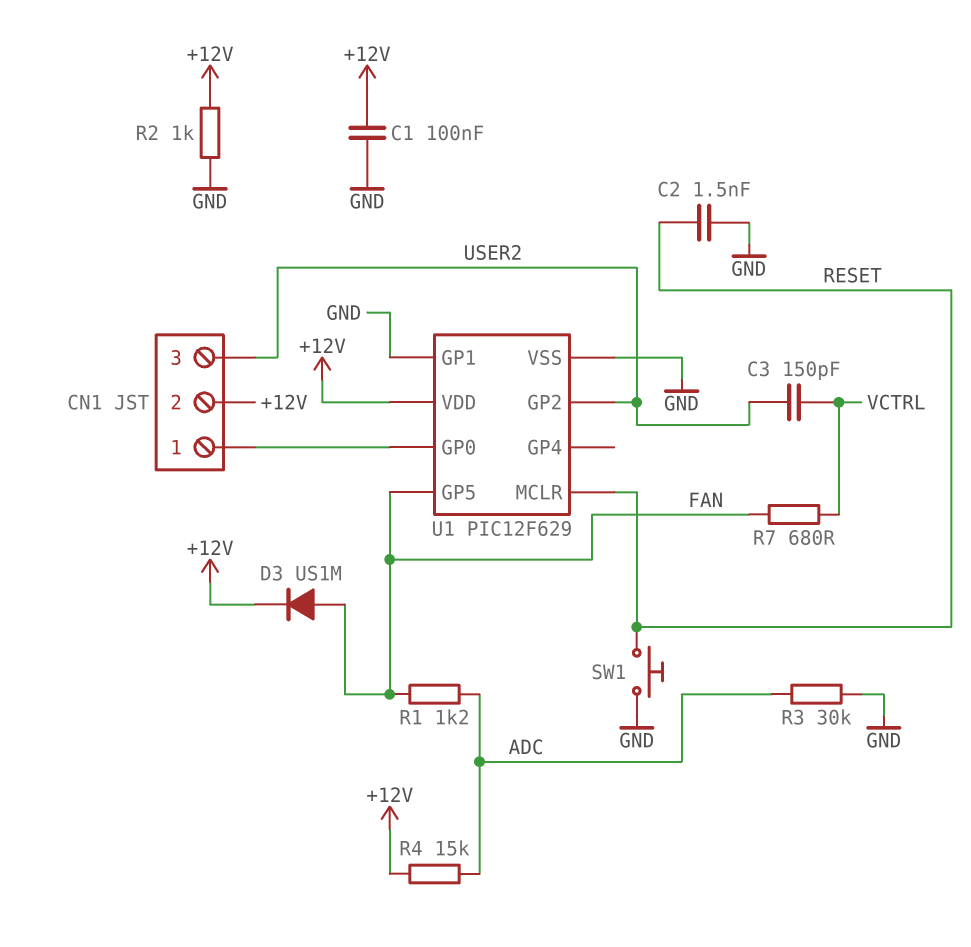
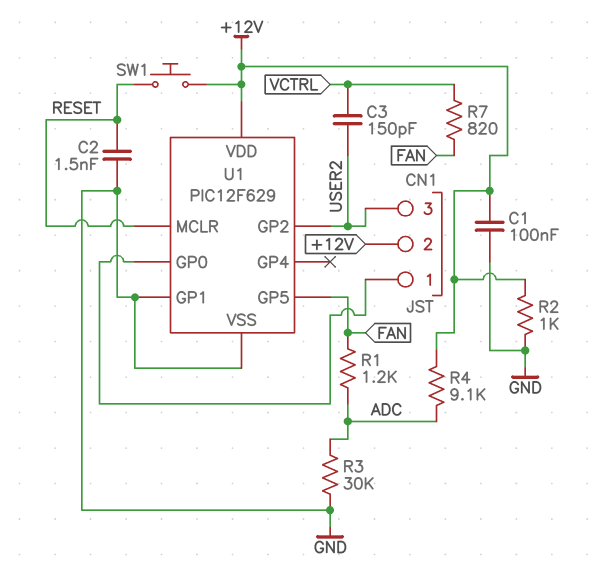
D3: diode US1M (A FAN, K +12V) -> none
R4: 15k (+12V, ADC) -> 9.1k (+12V, ADC)
R7: 680 (FAN, VCTRL) -> 820 (FAN, VCTRL)
SW1: button (GND, RESET) -> button (+12V, RESET)

